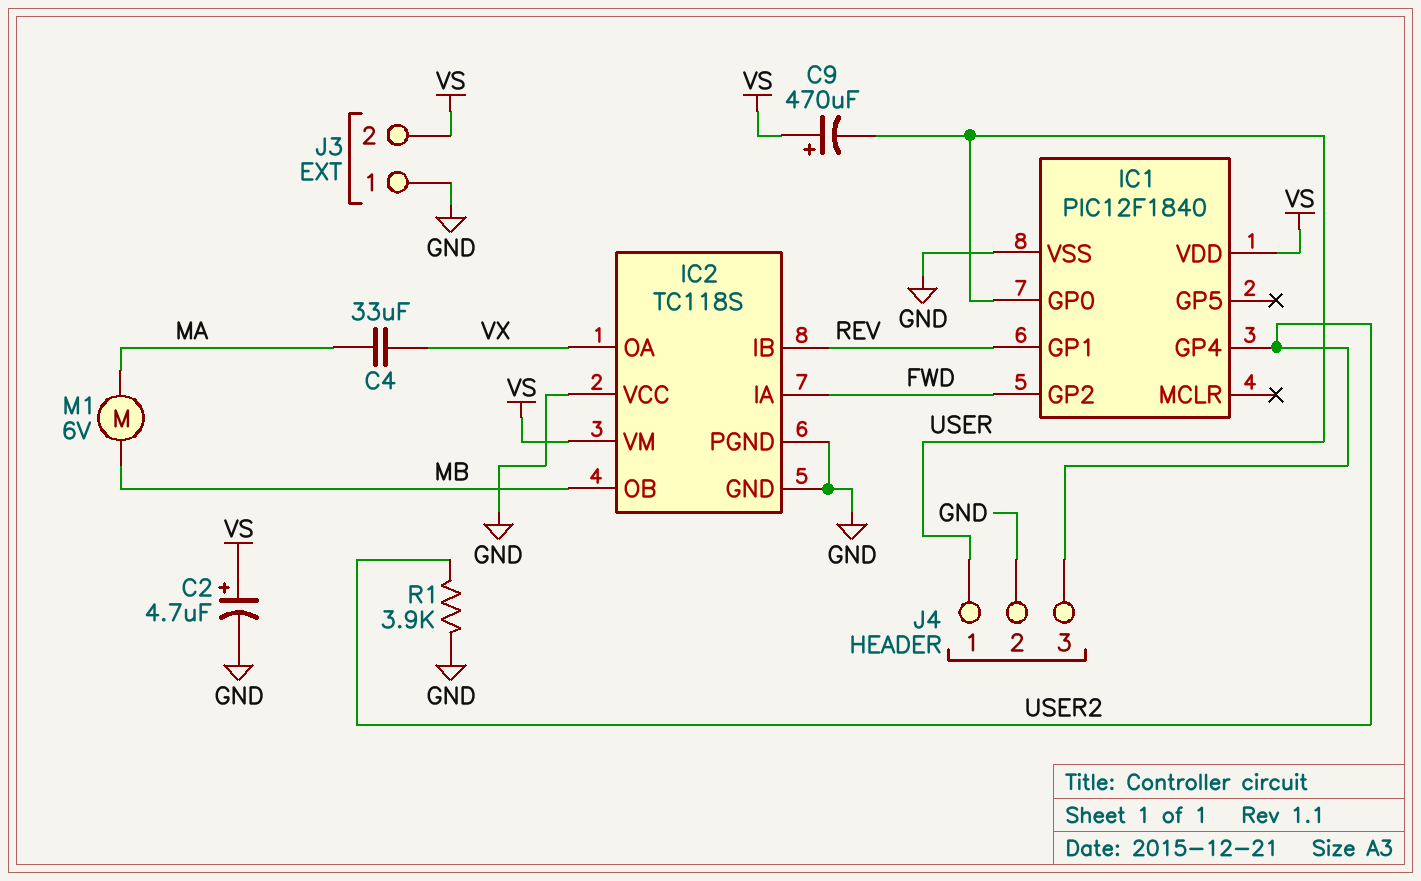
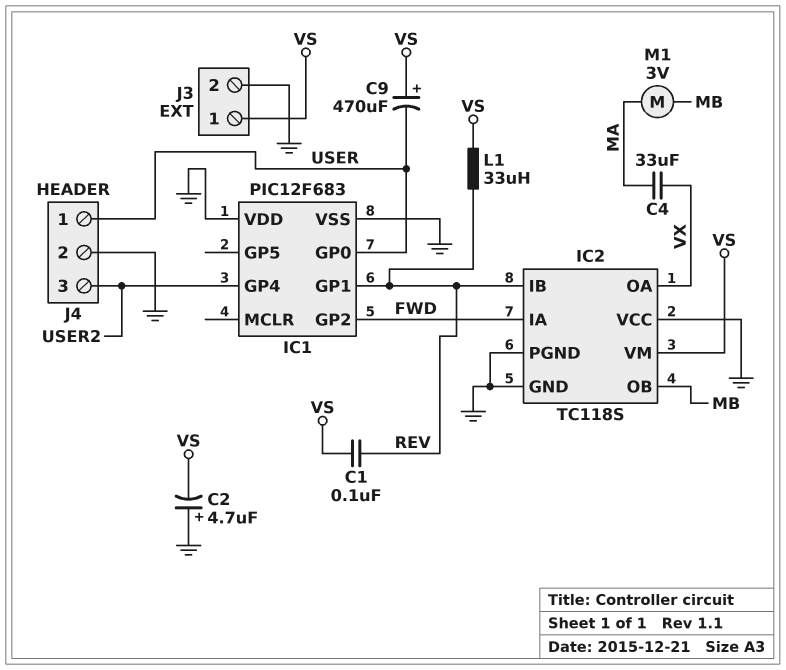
C1: none -> 100nF (REV, VS)
C2: 4.7uF (plus VS, minus GND) -> 4.7uF (plus GND, minus VS)
IC1: PIC12F1840 -> PIC12F683
IC1 pin VDD: VS -> GND
J3 pin 1: GND -> VS
J3 pin 2: VS -> GND
L1: none -> 33uH (REV, VS)
M1: motor 6V (MA, MB) -> motor 3V (MA, MB)
R1: 3.9k (GND, USER2) -> none

